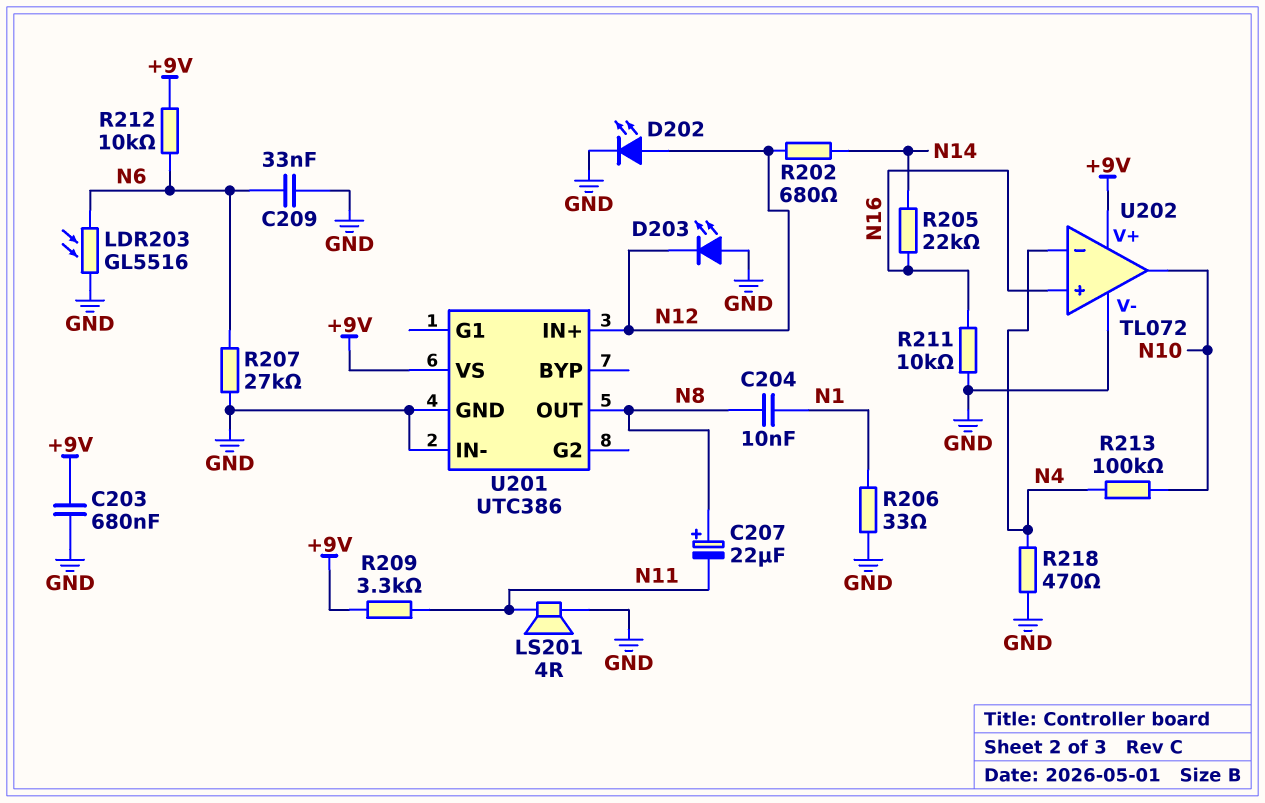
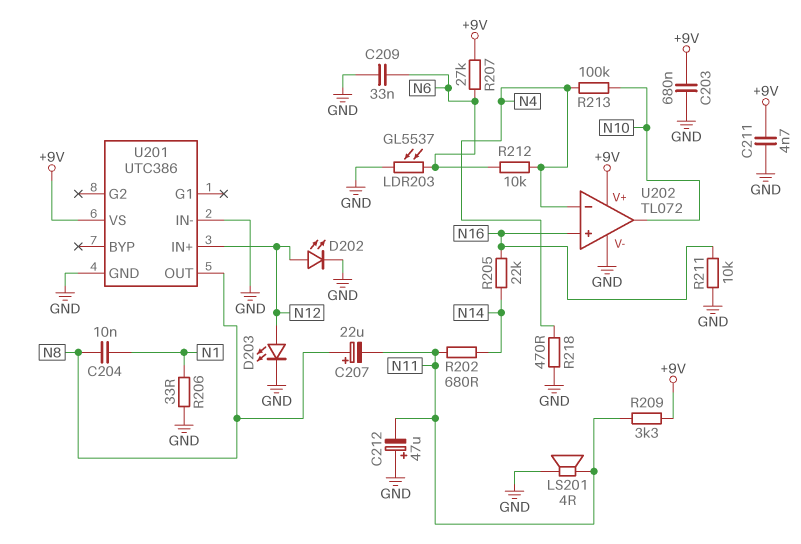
C211: none -> 4.7nF (+9V, GND)
C212: none -> 47uF (plus GND, minus N11)
D203: LED (A GND, K N12) -> LED (A N12, K GND)
LDR203: GL5516 (GND, N6) -> GL5537 (GND, N6)
R202: 680 (N12, N14) -> 680 (N11, N14)
R207: 27k (GND, N6) -> 27k (+9V, N6)
R212: 10k (+9V, N6) -> 10k (N4, N6)

